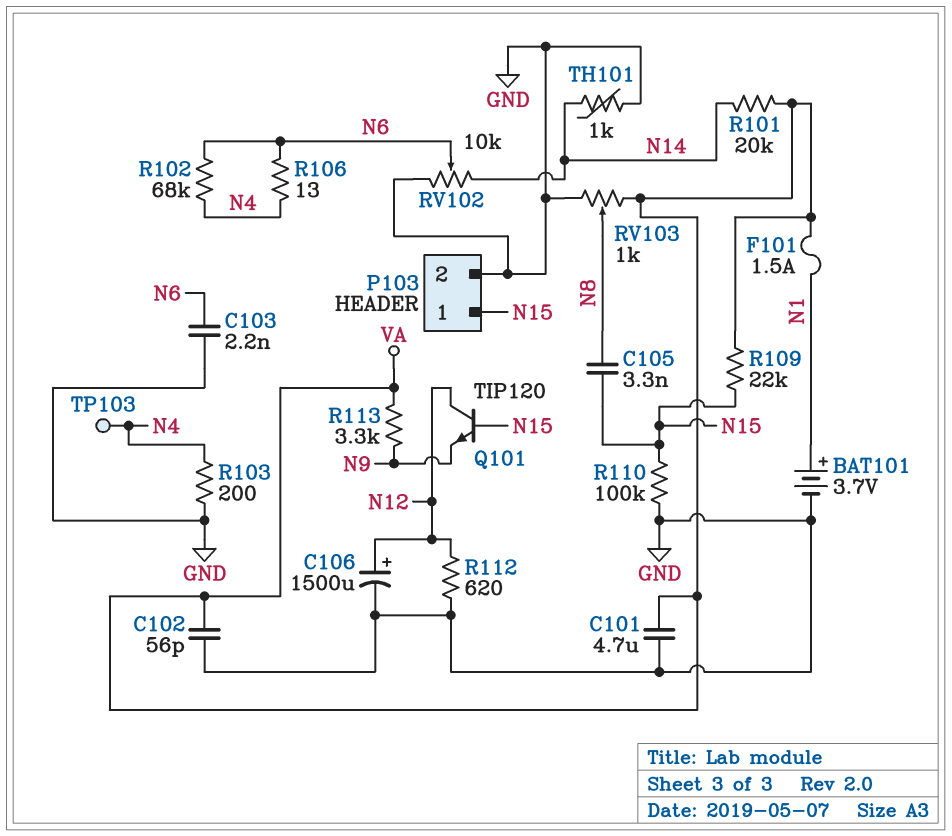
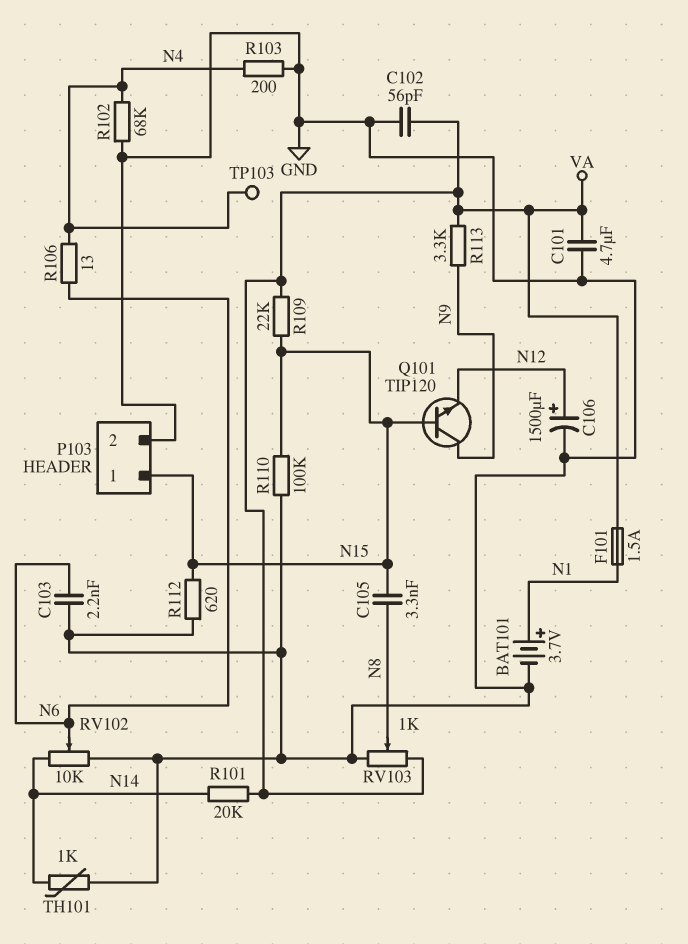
Q101: NPN TIP120 (B N15, C N12, E N9) -> NPN TIP120 (B N15, C N9, E N12)
R102: 68k (N4, N6) -> 68k (GND, N4)
R112: 620 (GND, N12) -> 620 (GND, N15)

